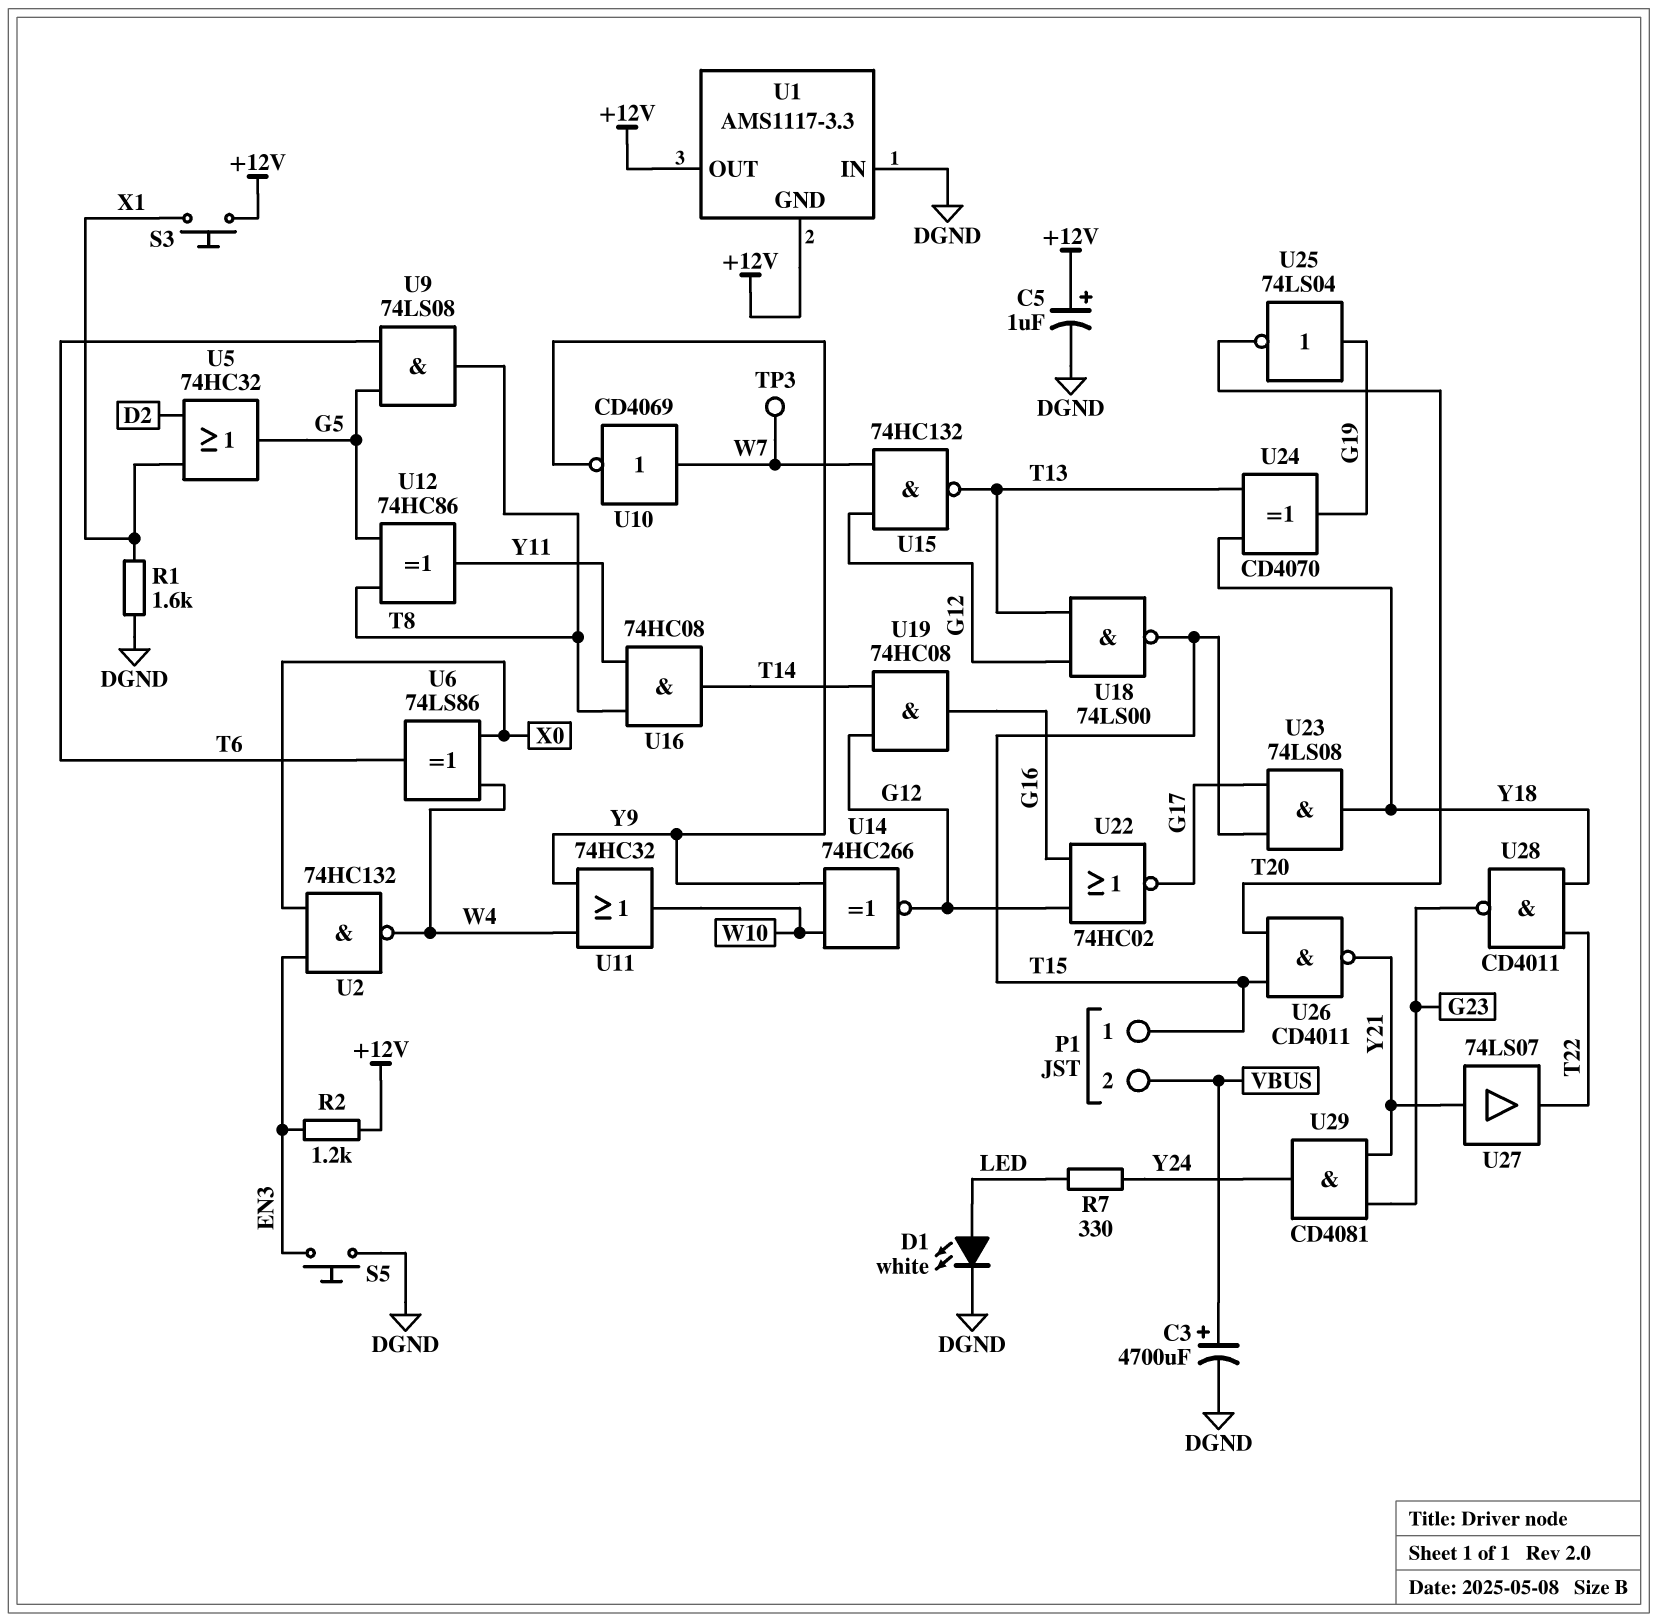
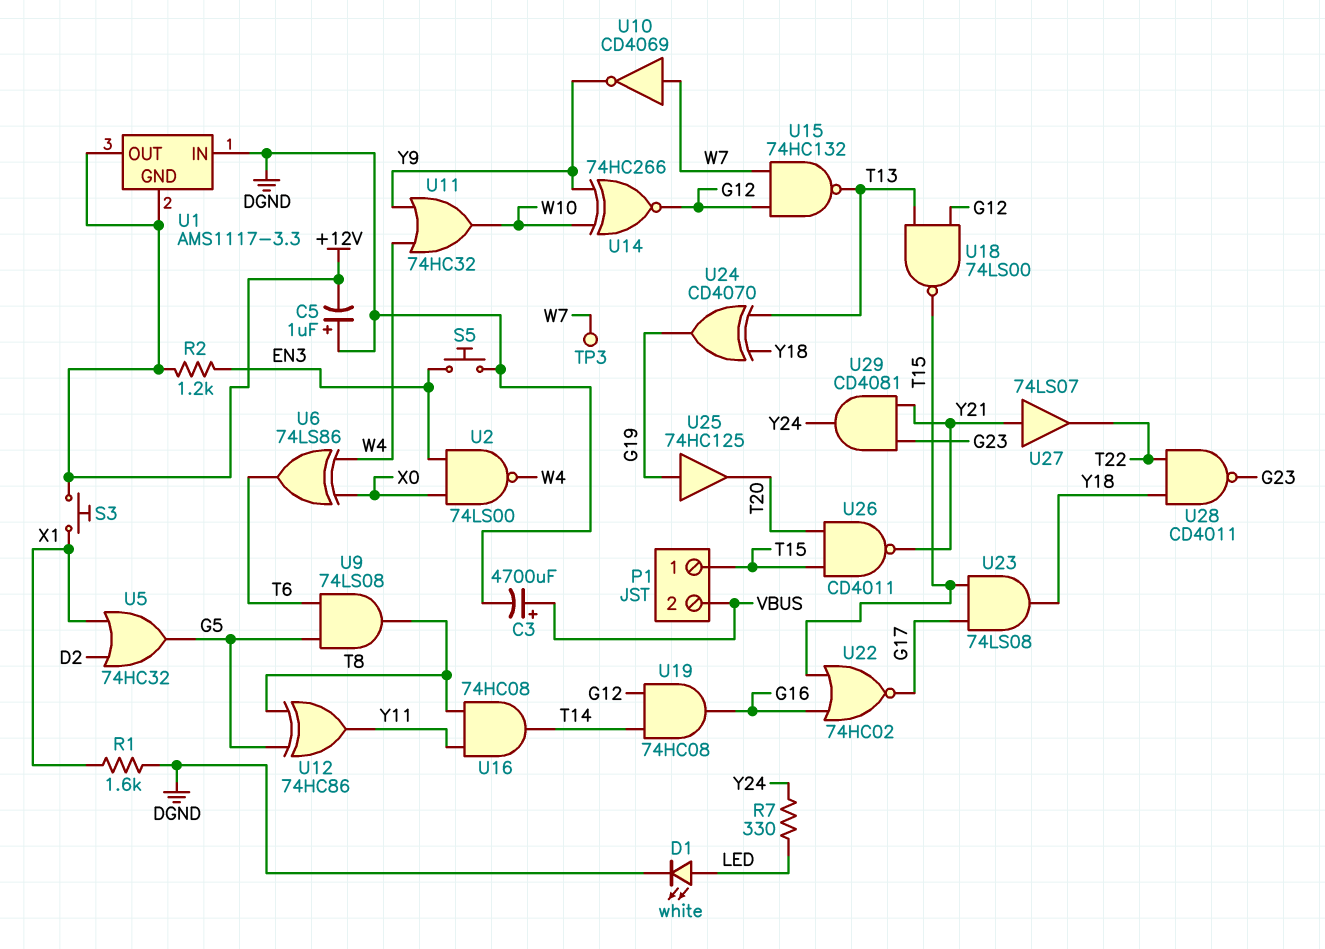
C5: 1uF (plus +12V, minus DGND) -> 1uF (plus DGND, minus +12V)
U2: NAND 74HC132 (in EN3, in X0, out W4) -> NAND 74LS00 (in EN3, in X0, out W4)
U22: NOR 74HC02 (in G12, in G16, out G17) -> NOR 74HC02 (in G16, in T15, out G17)
U25: NOT 74LS04 (in G19, out T20) -> buffer 74HC125 (in G19, out T20)

